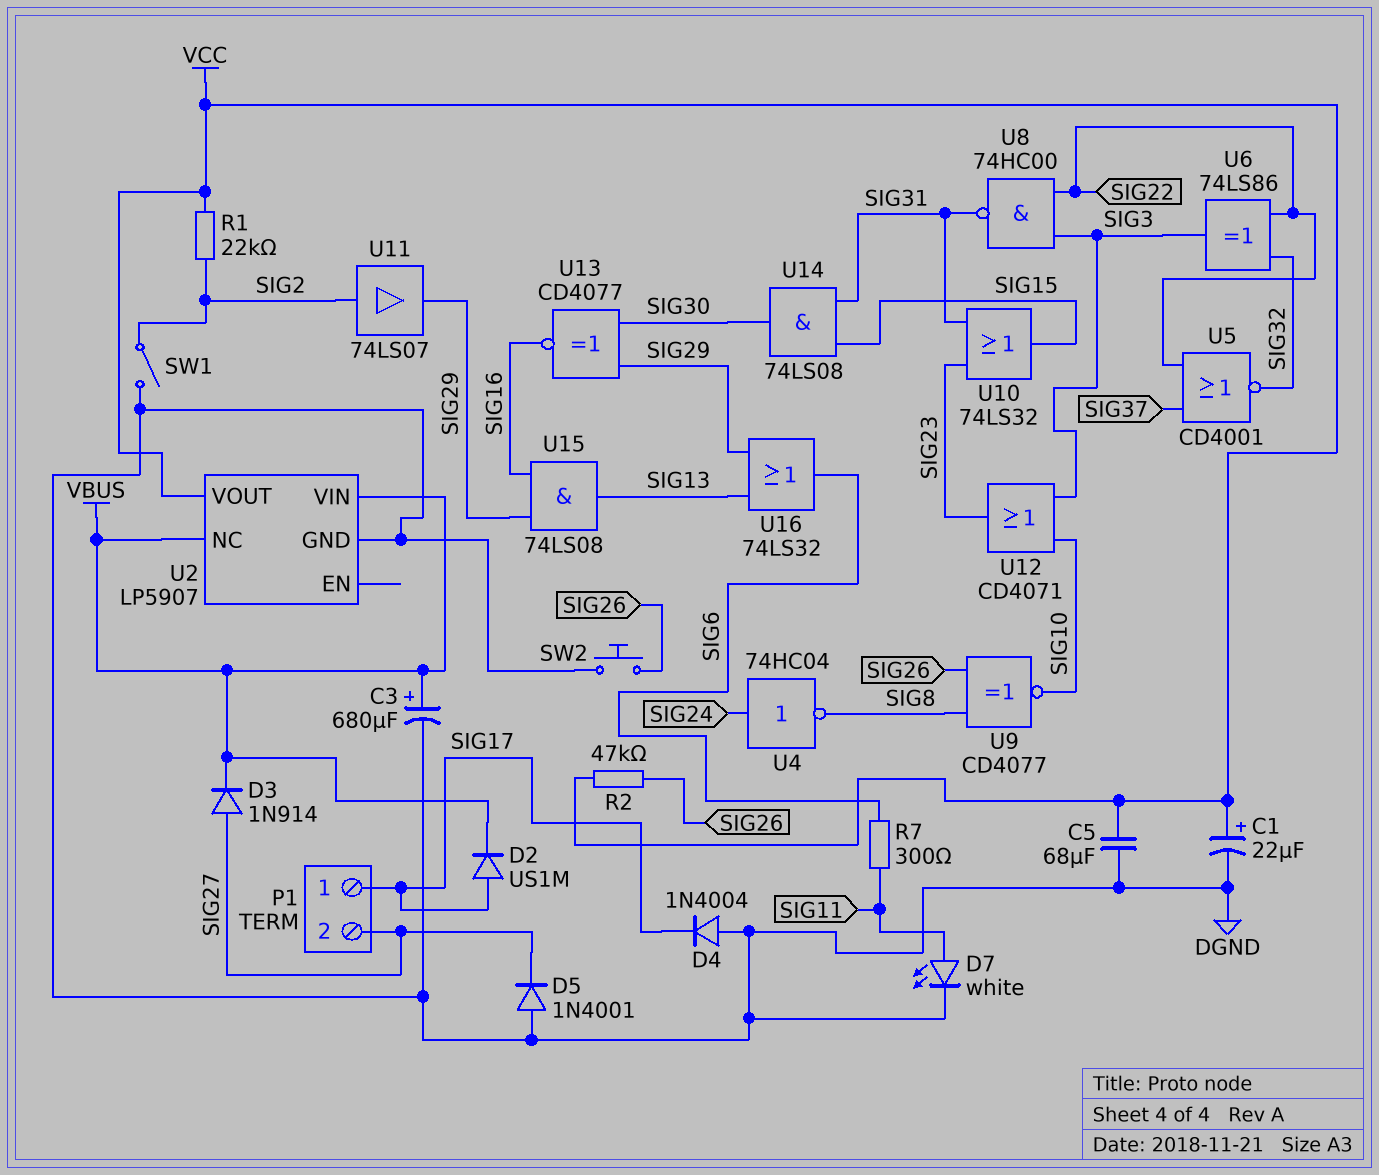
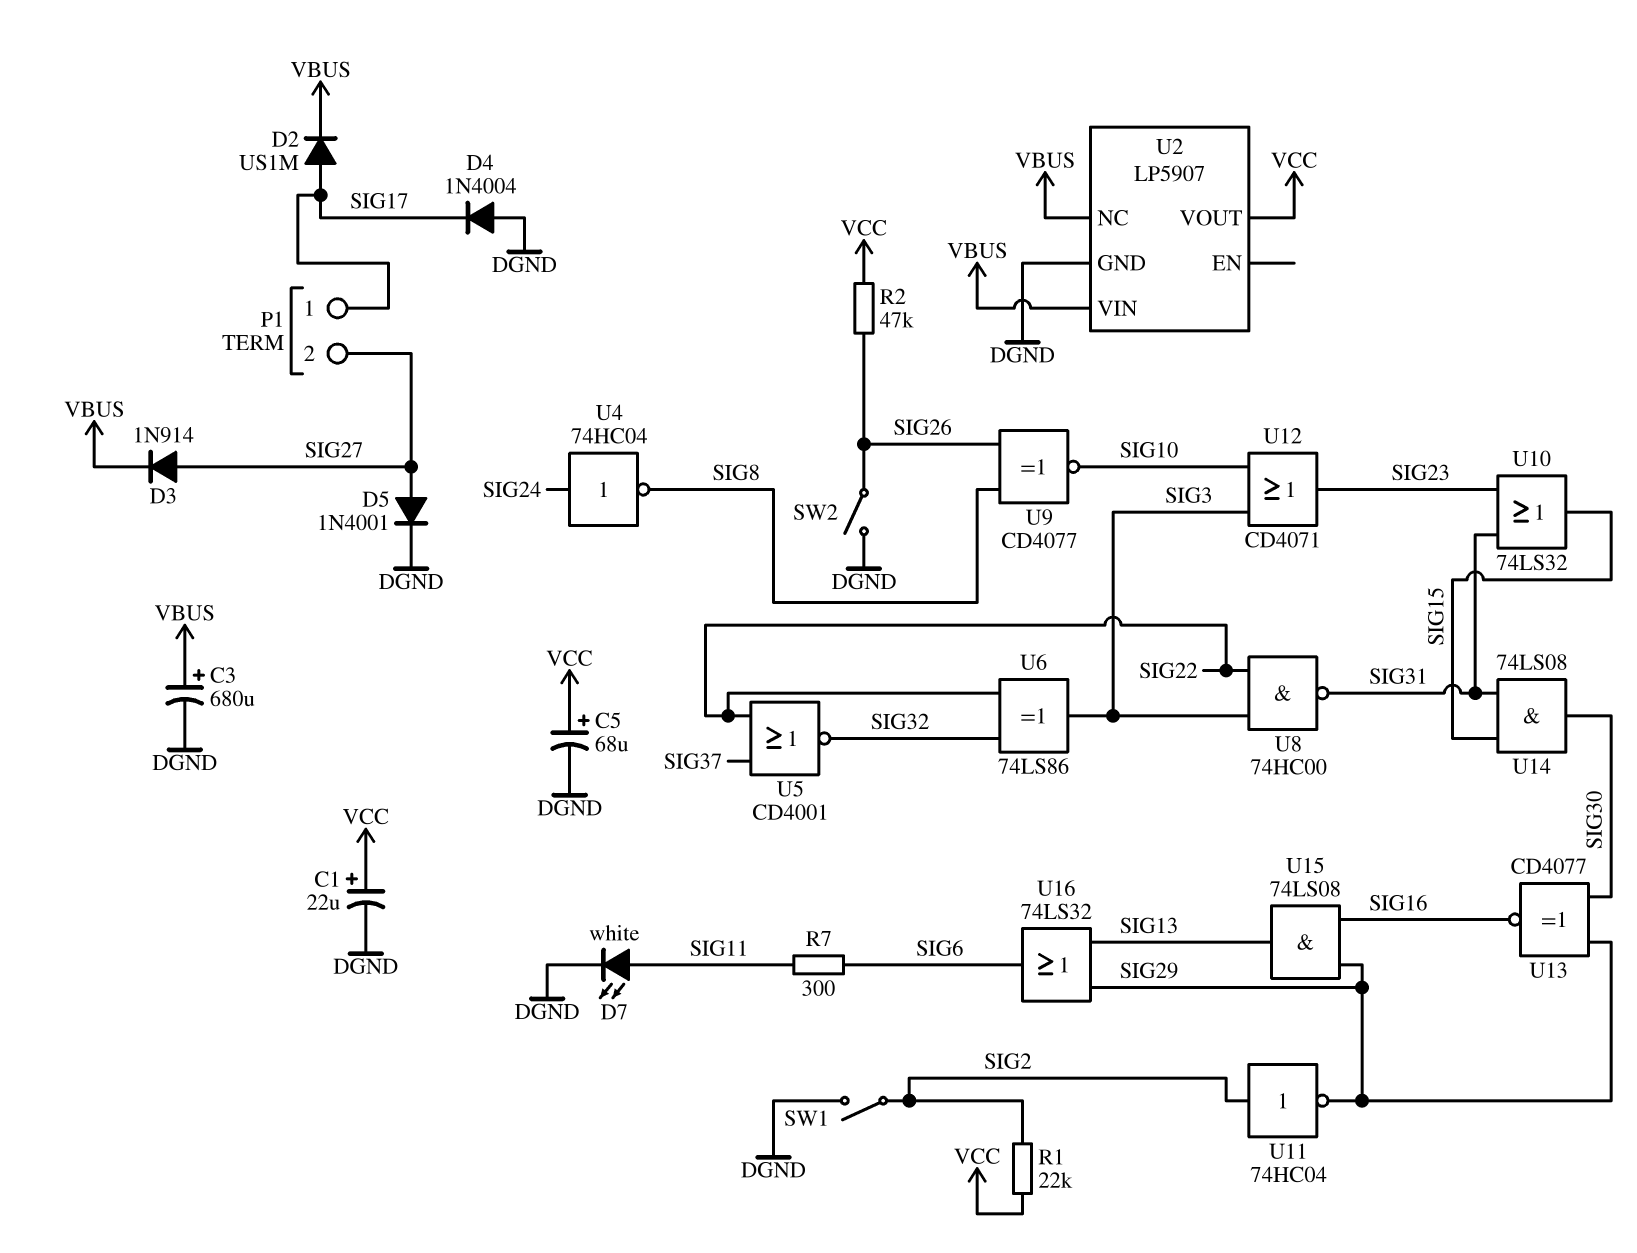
C5: 68uF (DGND, VCC) -> 68uF (plus VCC, minus DGND)
D5: diode 1N4001 (A DGND, K SIG27) -> diode 1N4001 (A SIG27, K DGND)
SW2: button (DGND, SIG26) -> switch (DGND, SIG26)
U11: buffer 74LS07 (in SIG2, out SIG29) -> NOT 74HC04 (in SIG2, out SIG29)

